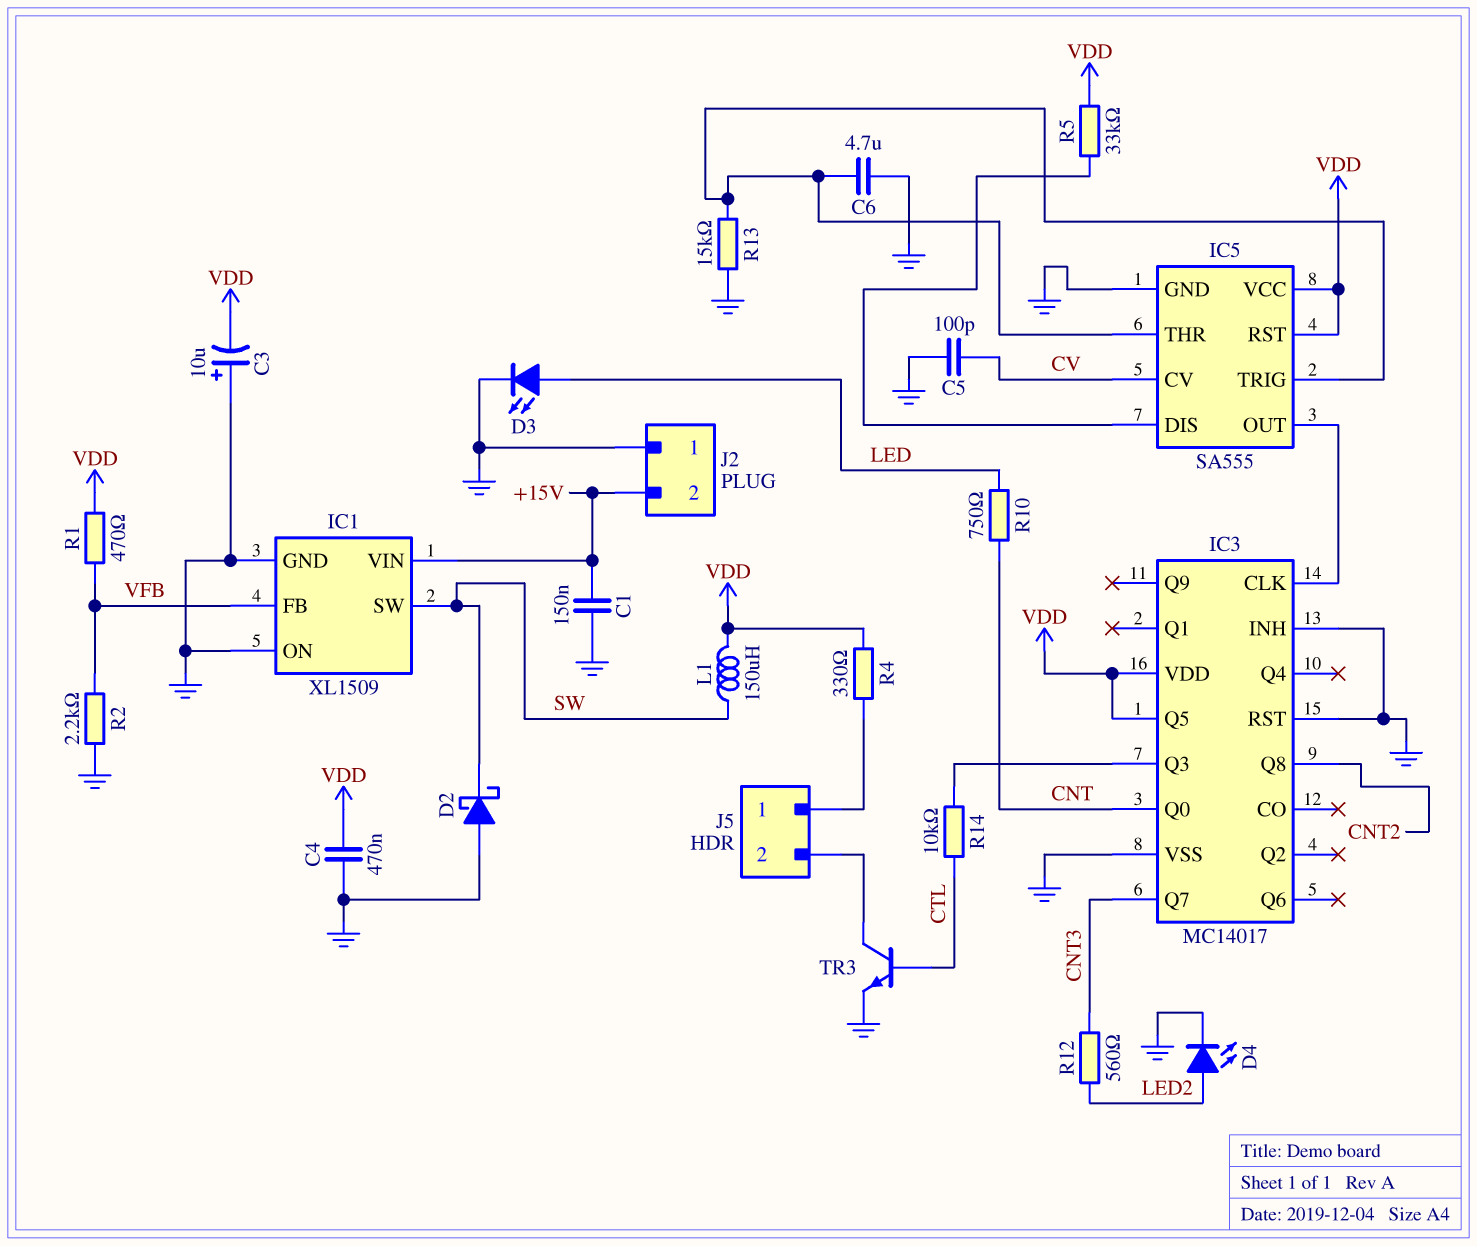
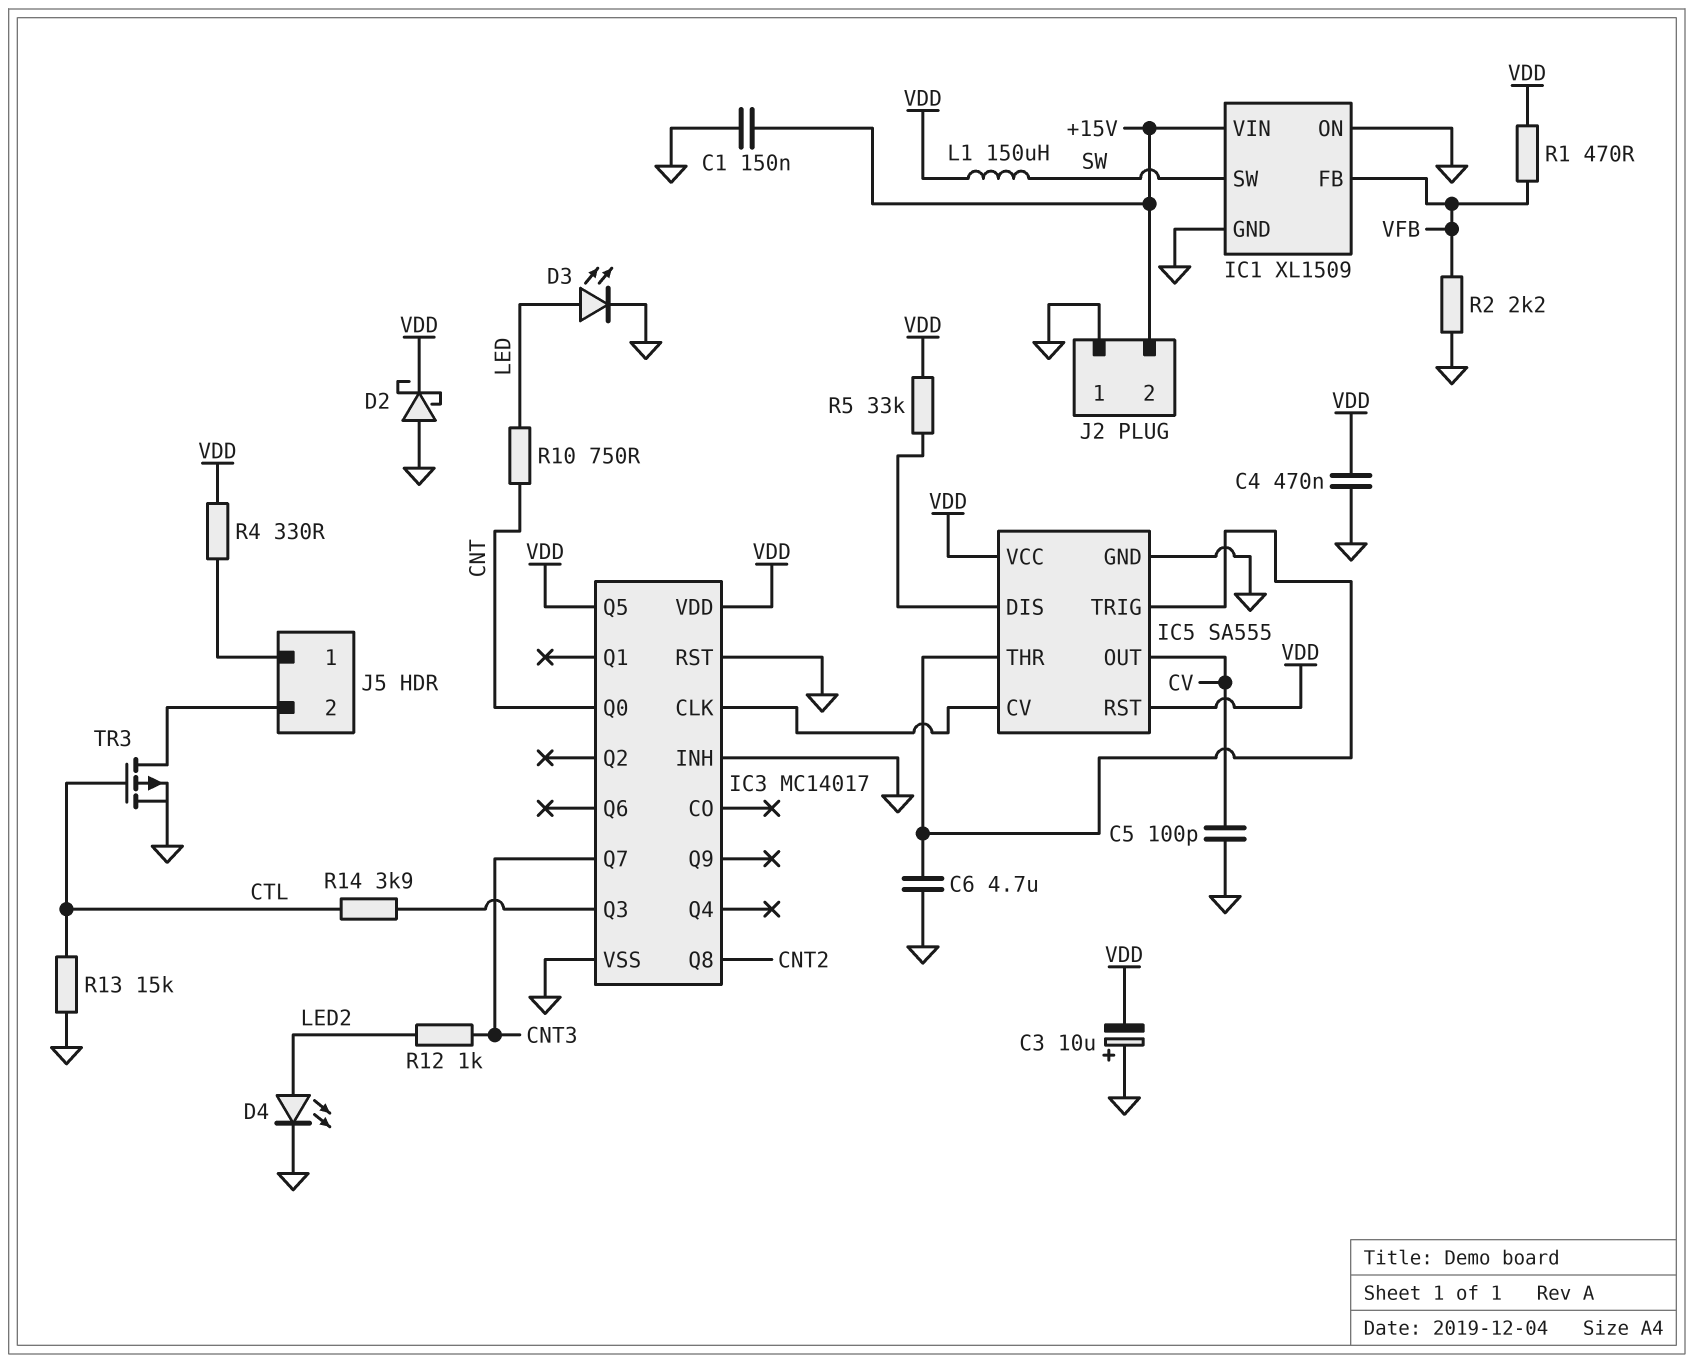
D2: schottky (A GND, K SW) -> schottky (A GND, K VDD)
IC5 pin CV: CV -> IC3/CLK
IC5 pin OUT: IC3/CLK -> CV
R12: 560 (CNT3, LED2) -> 1k (CNT3, LED2)
R13: 15k (GND, IC5/THR) -> 15k (CTL, GND)
R14: 10k (CTL, IC3/Q3) -> 3.9k (CTL, IC3/Q3)
TR3: NPN (B CTL, C J5/2, E GND) -> PMOS (G CTL, D J5/2, S GND)

